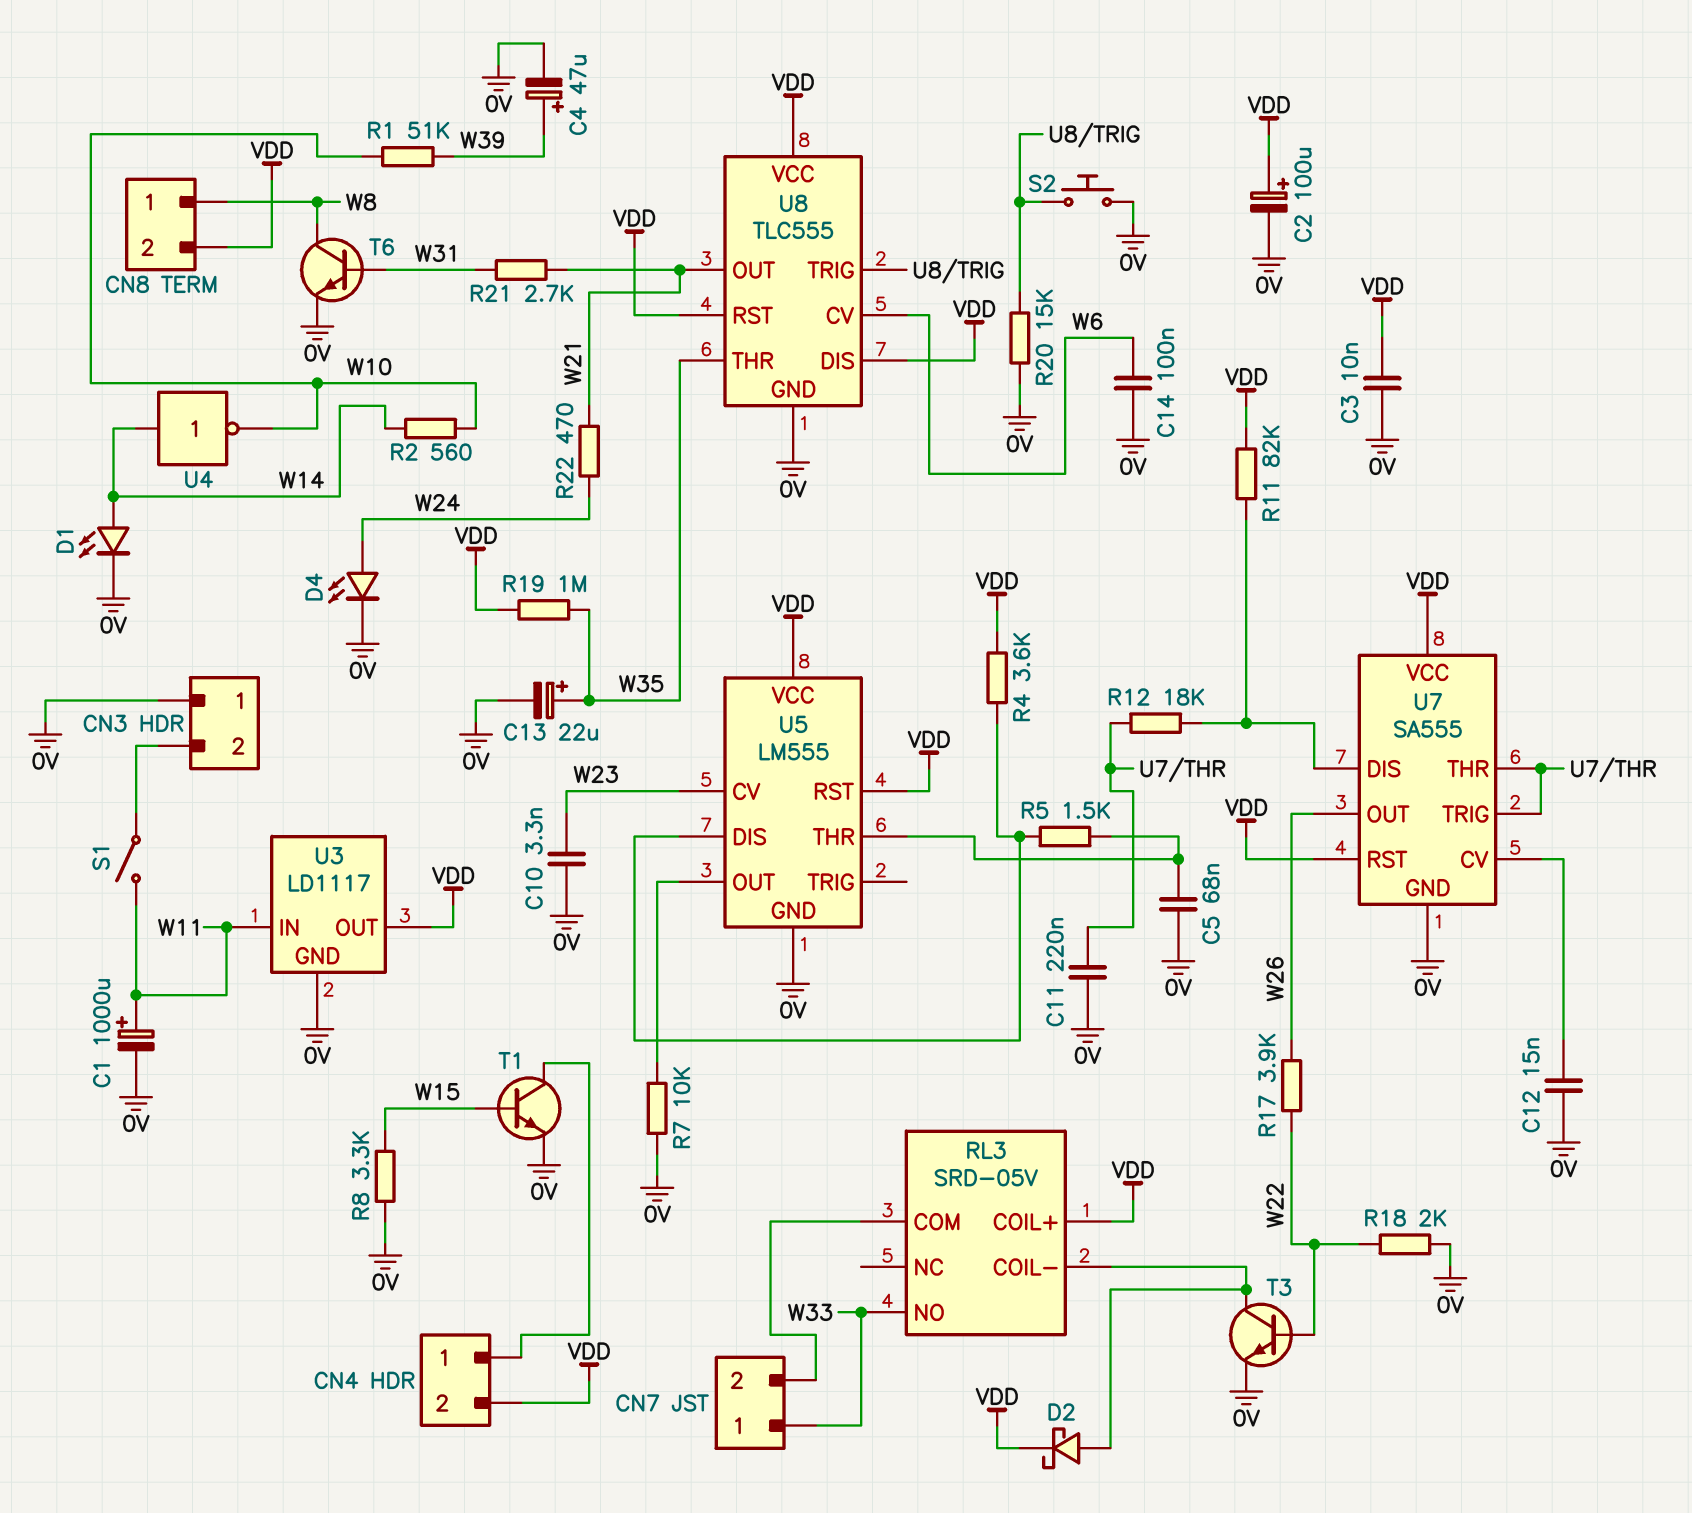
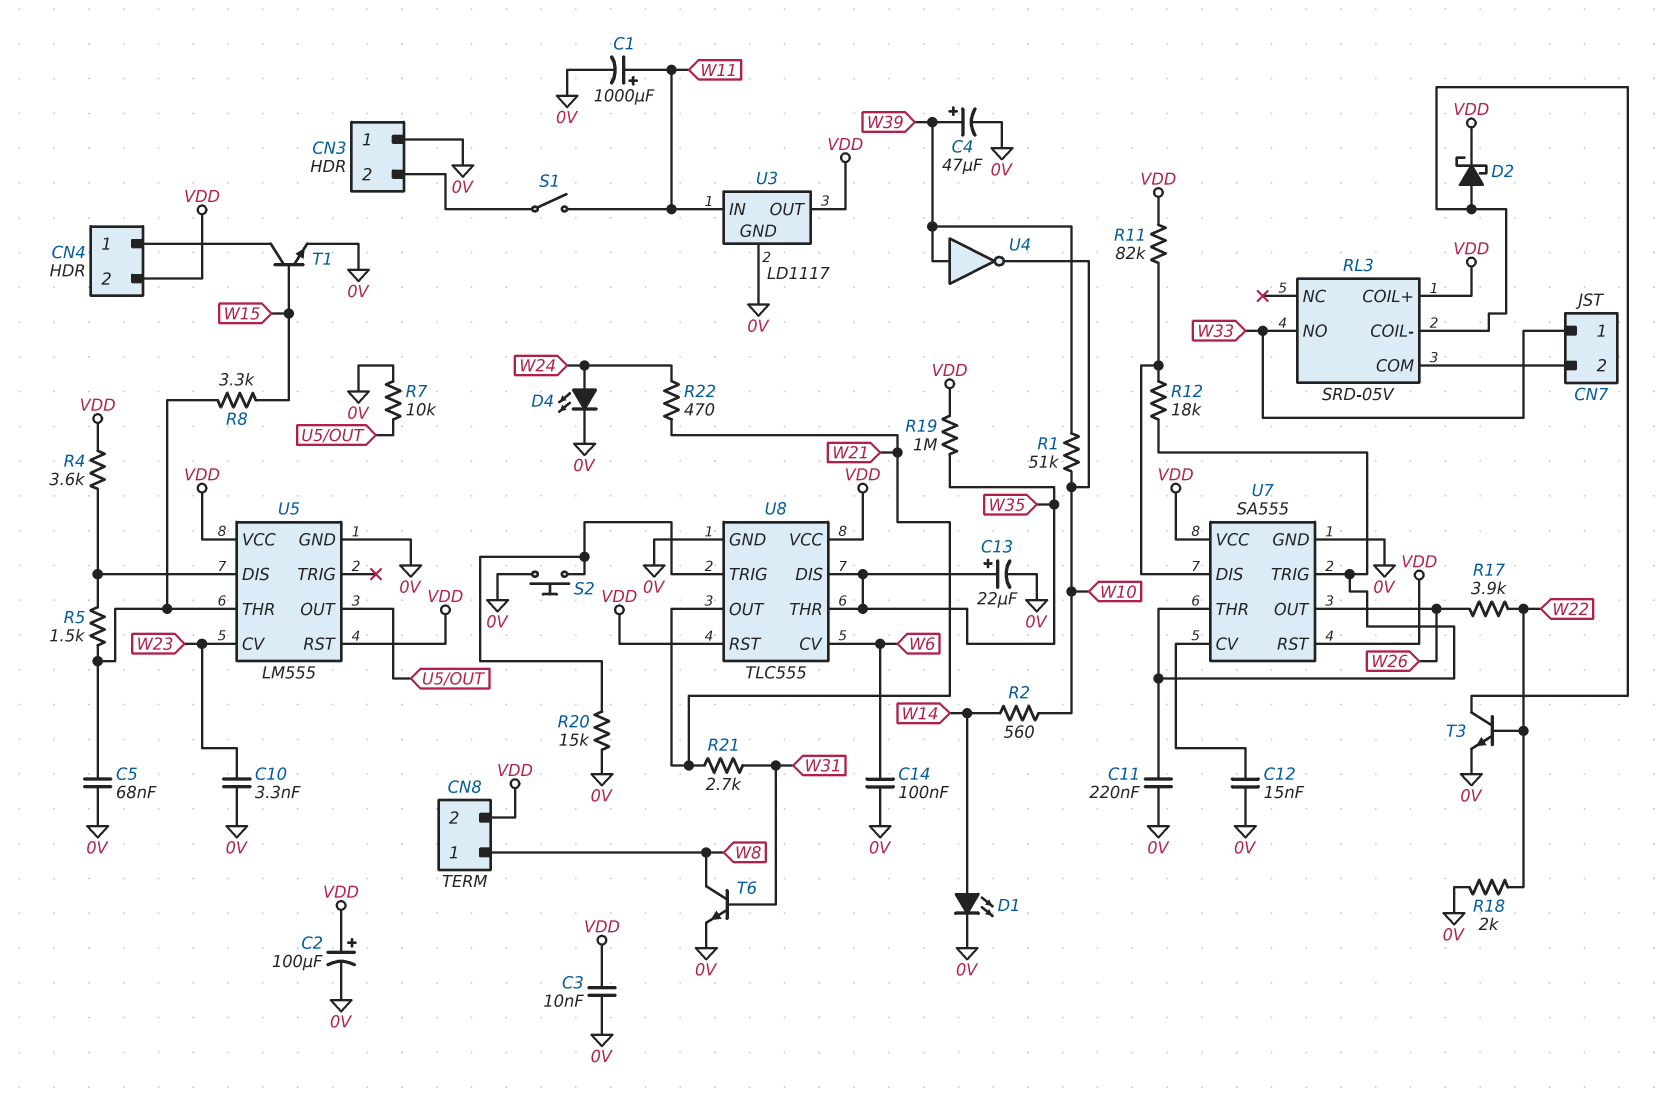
R8: 3.3k (0V, W15) -> 3.3k (U5/THR, W15)
U4: NOT (in W14, out W10) -> NOT (in W39, out W10)
U8 pin DIS: VDD -> W35

